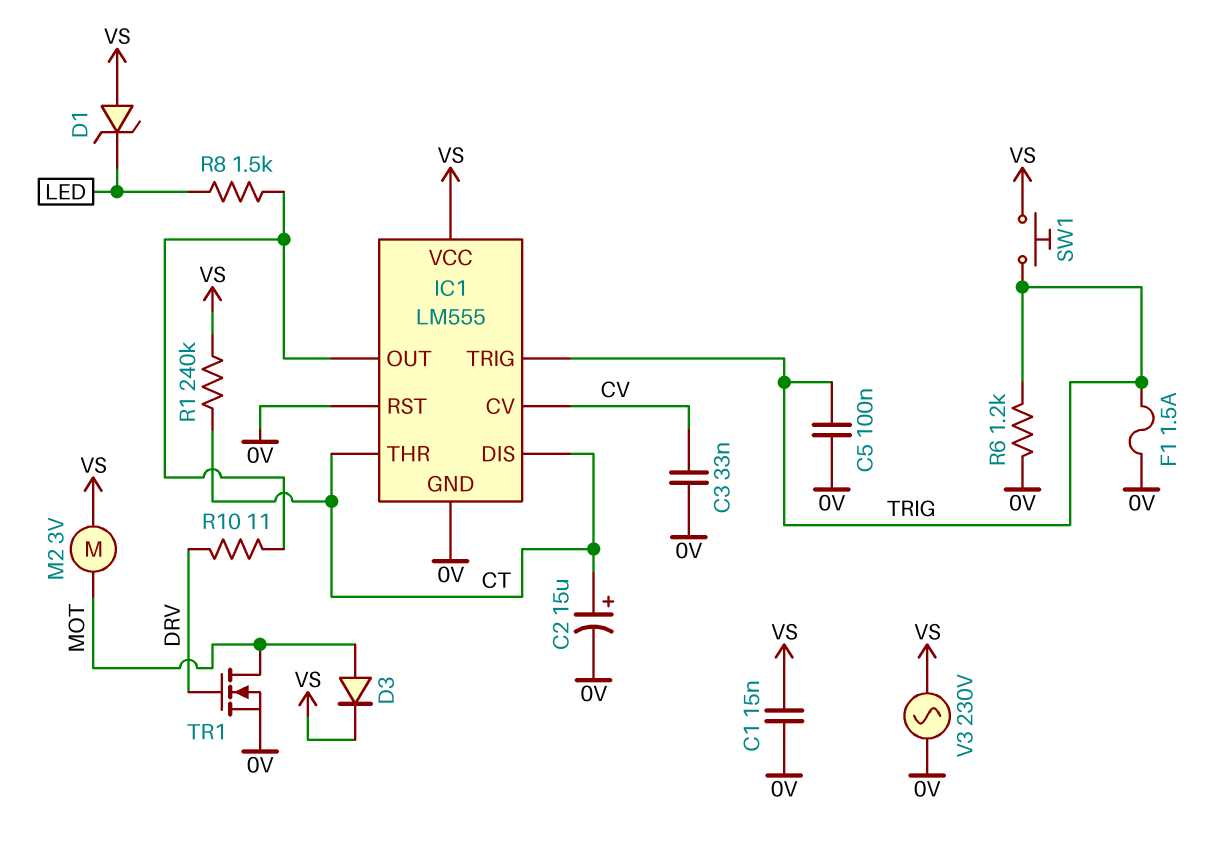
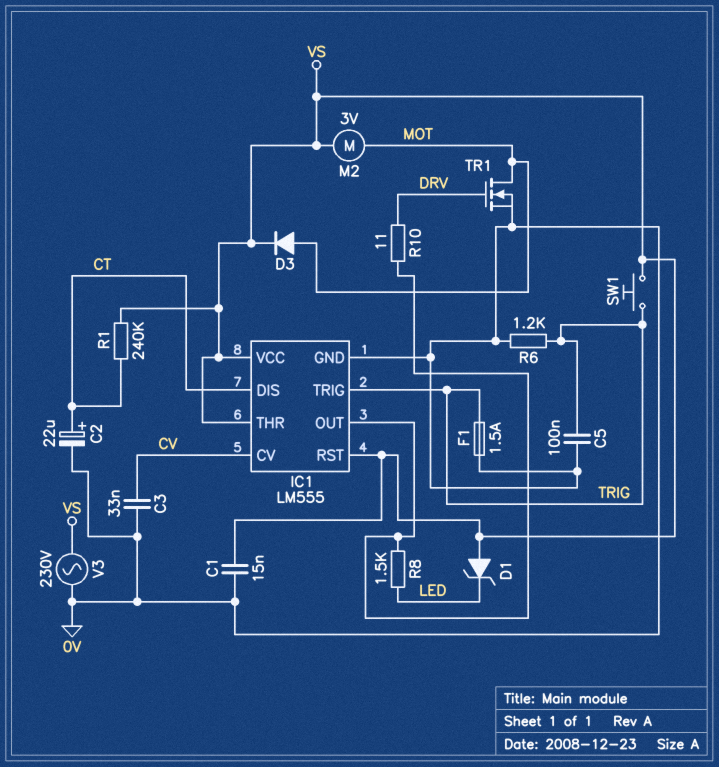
C2: 15uF (plus CT, minus 0V) -> 22uF (plus CT, minus 0V)
IC1 pin RST: 0V -> VS
IC1 pin THR: CT -> VS

